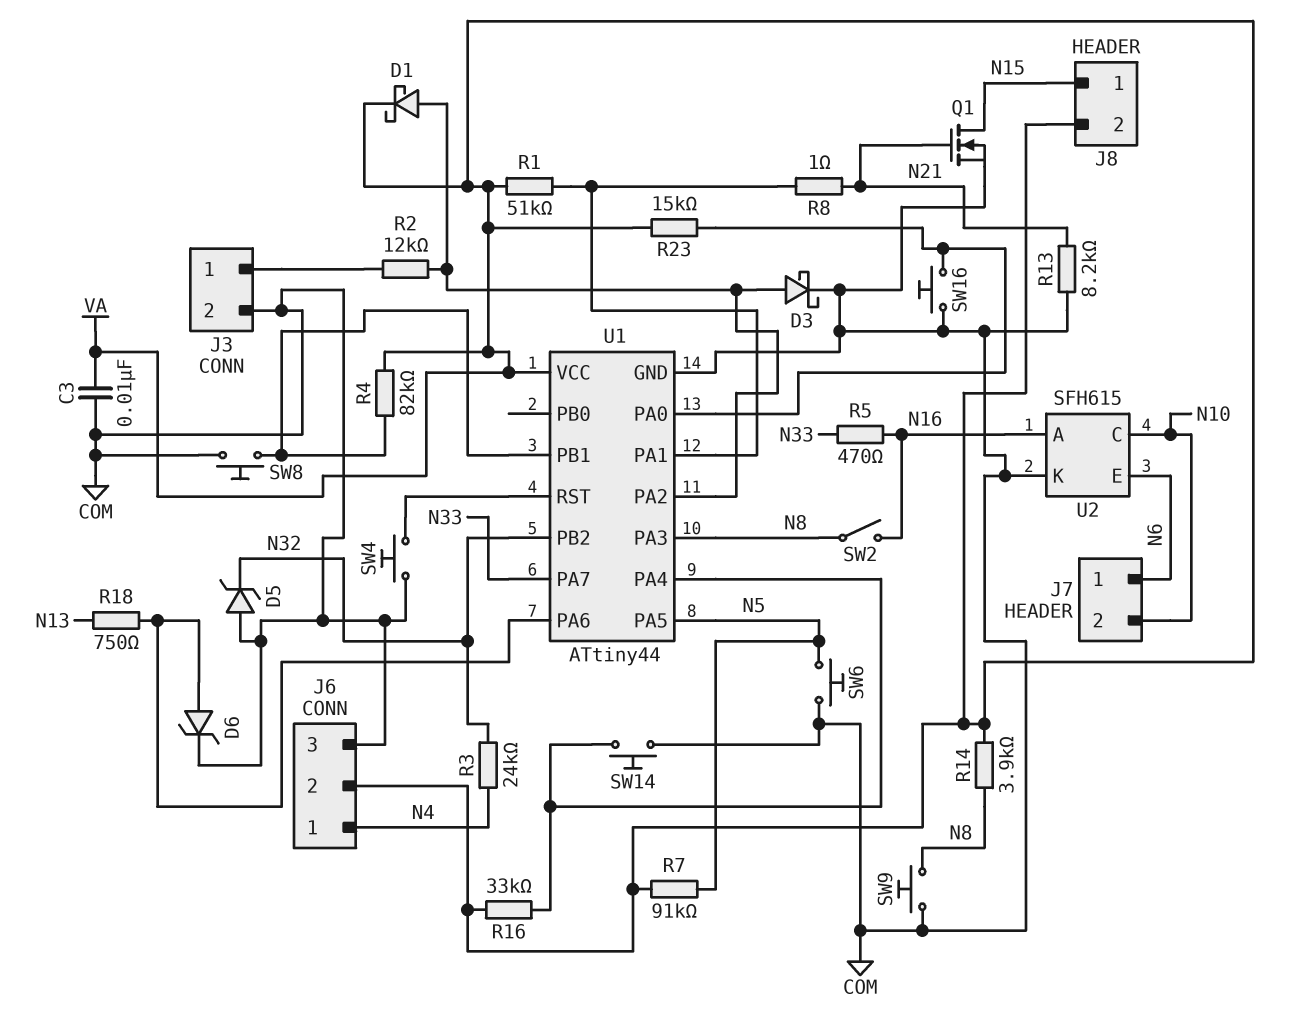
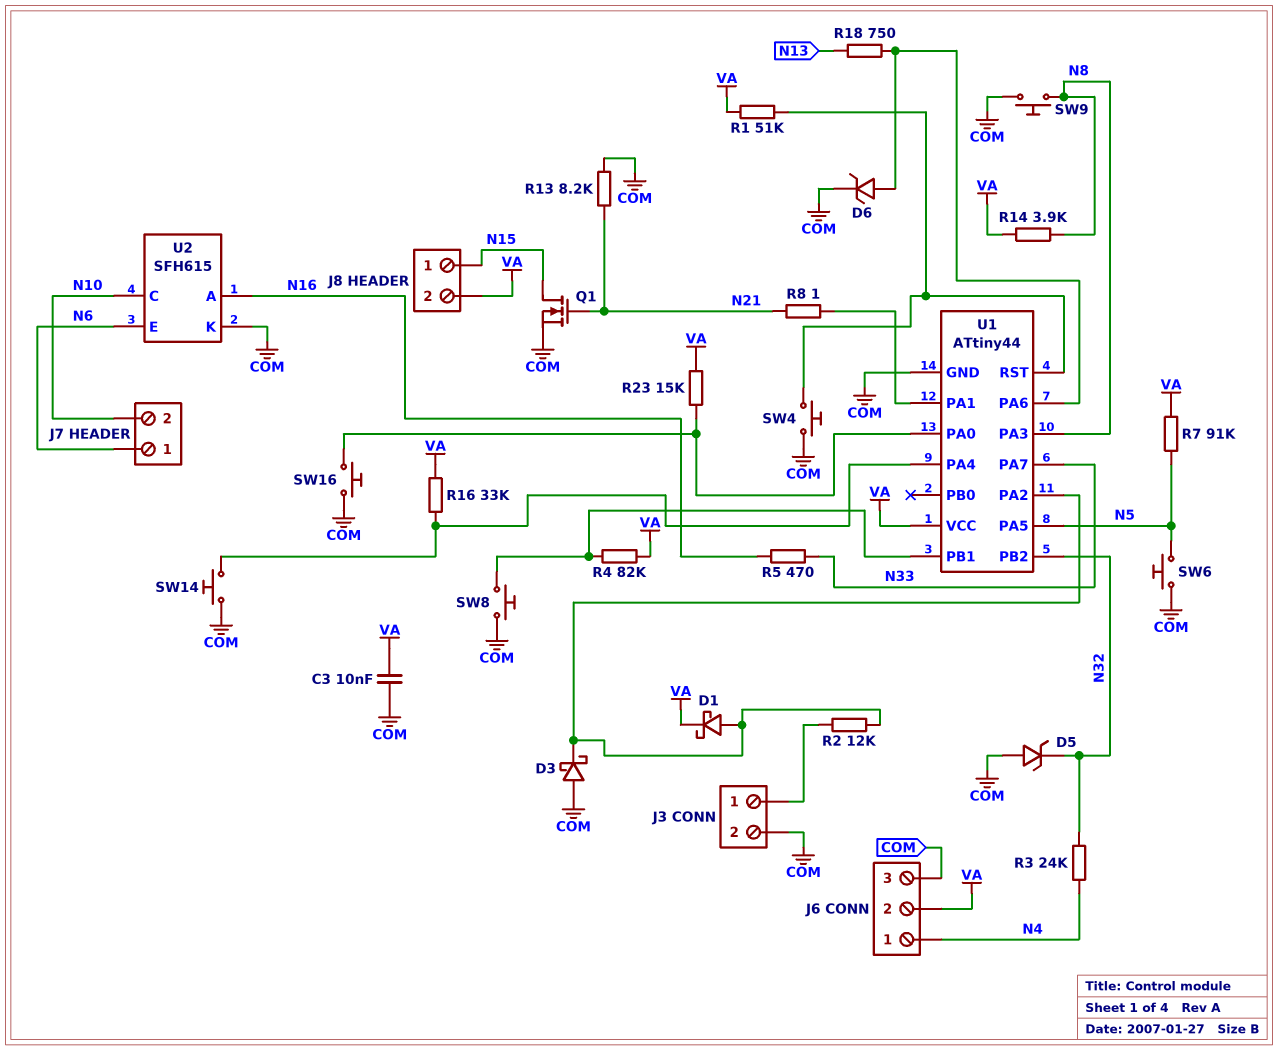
D3: schottky (A U1/PA2, K COM) -> schottky (A COM, K U1/PA2)
R1: 51k (U1/PA1, VA) -> 51k (U1/RST, VA)
SW2: switch (N8, N16) -> none

